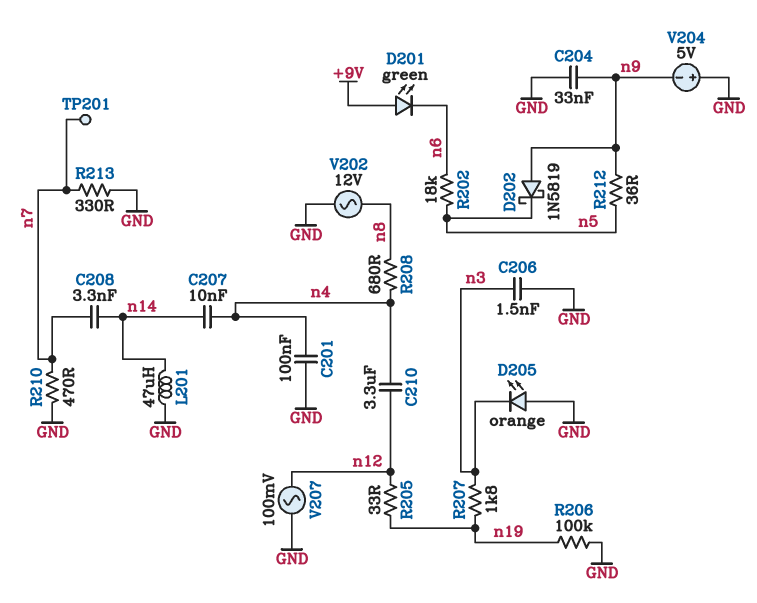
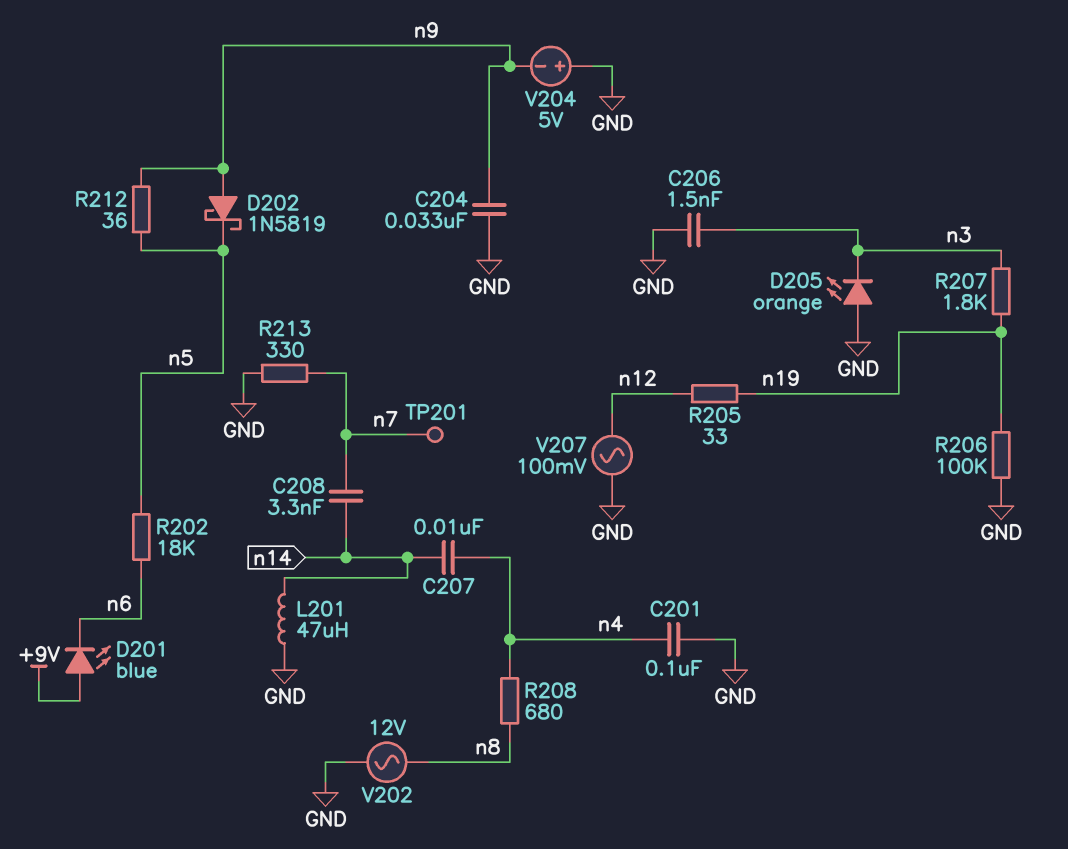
C210: 3.3uF (n4, n12) -> none
D201: LED green (A +9V, K n6) -> LED blue (A +9V, K n6)
R210: 470 (GND, n7) -> none

